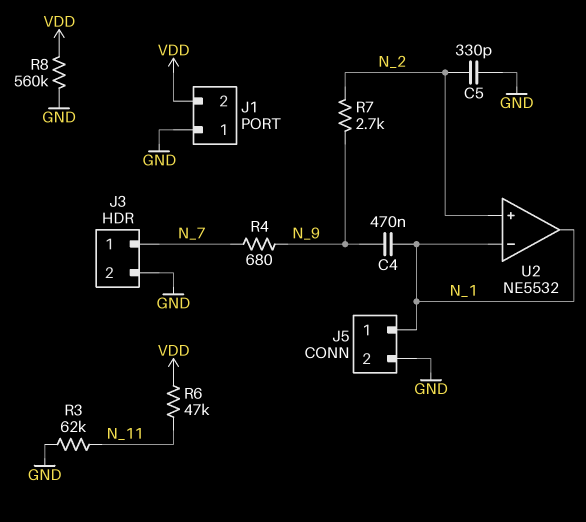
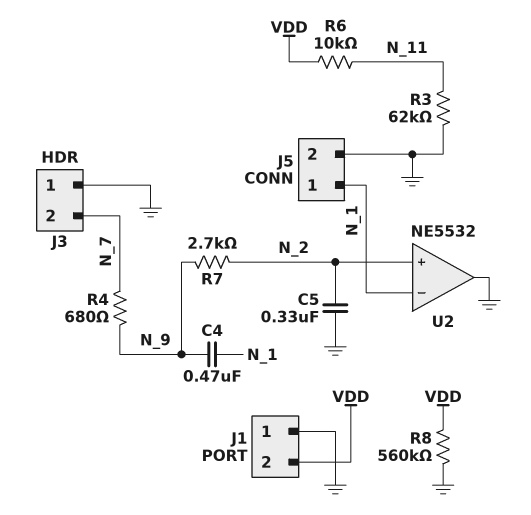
C5: 330pF (GND, N_2) -> 330nF (GND, N_2)
J3 pin 1: N_7 -> GND
J3 pin 2: GND -> N_7
R6: 47k (N_11, VDD) -> 10k (N_11, VDD)
U2 pin out: N_1 -> GND

